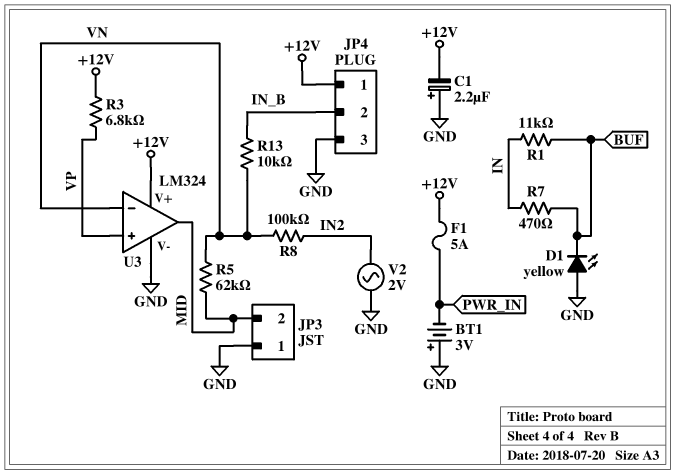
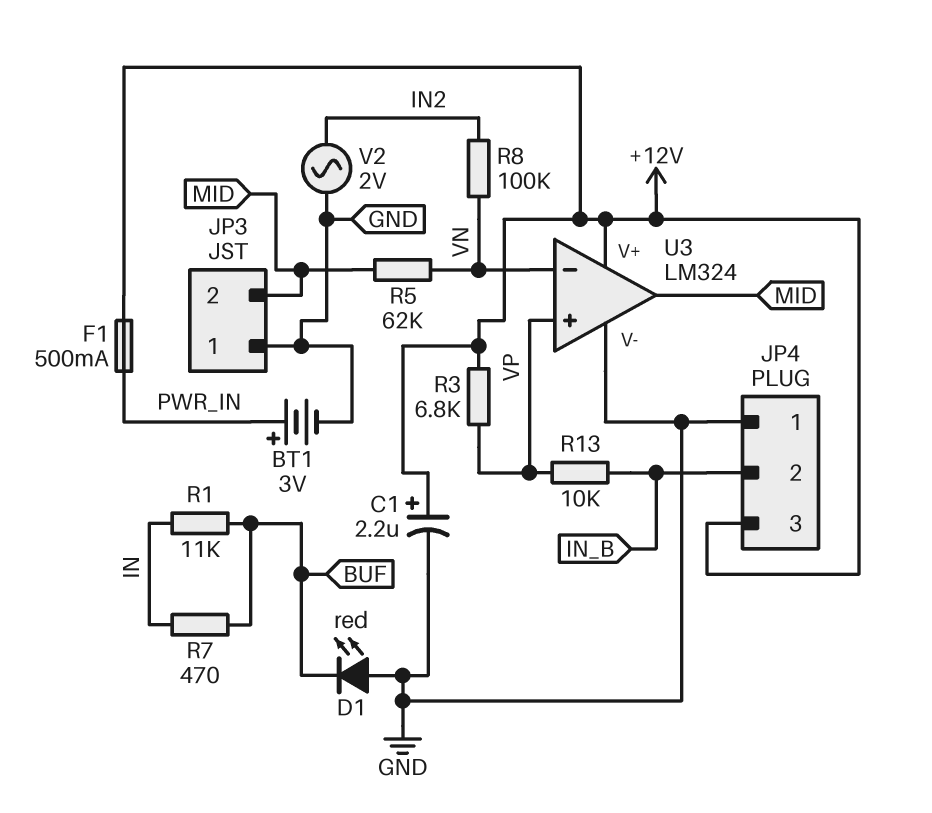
BT1: 3V (plus GND, minus PWR_IN) -> 3V (plus PWR_IN, minus GND)
C1: 2.2uF (plus GND, minus +12V) -> 2.2uF (plus +12V, minus GND)
D1: LED yellow (A GND, K BUF) -> LED red (A GND, K BUF)
F1: 5A (+12V, PWR_IN) -> 500mA (+12V, PWR_IN)
JP4 pin 1: +12V -> GND
JP4 pin 3: GND -> +12V
R13: 10k (IN_B, VN) -> 10k (IN_B, VP)

